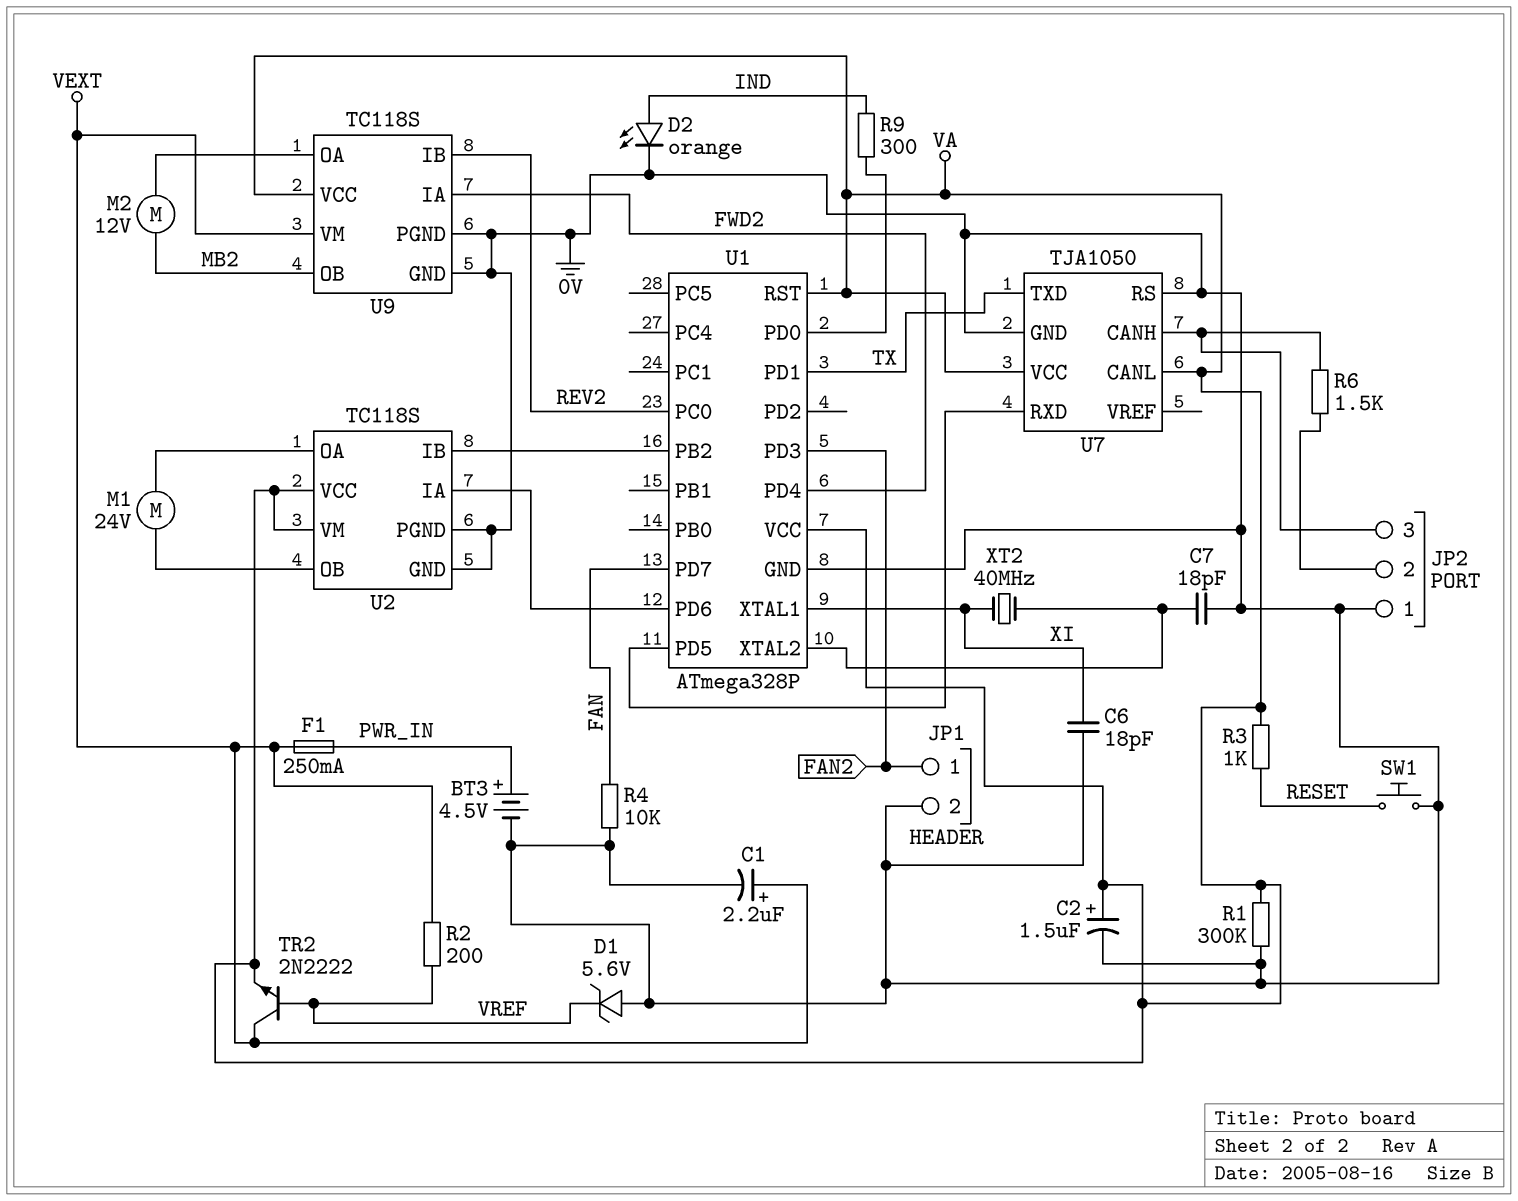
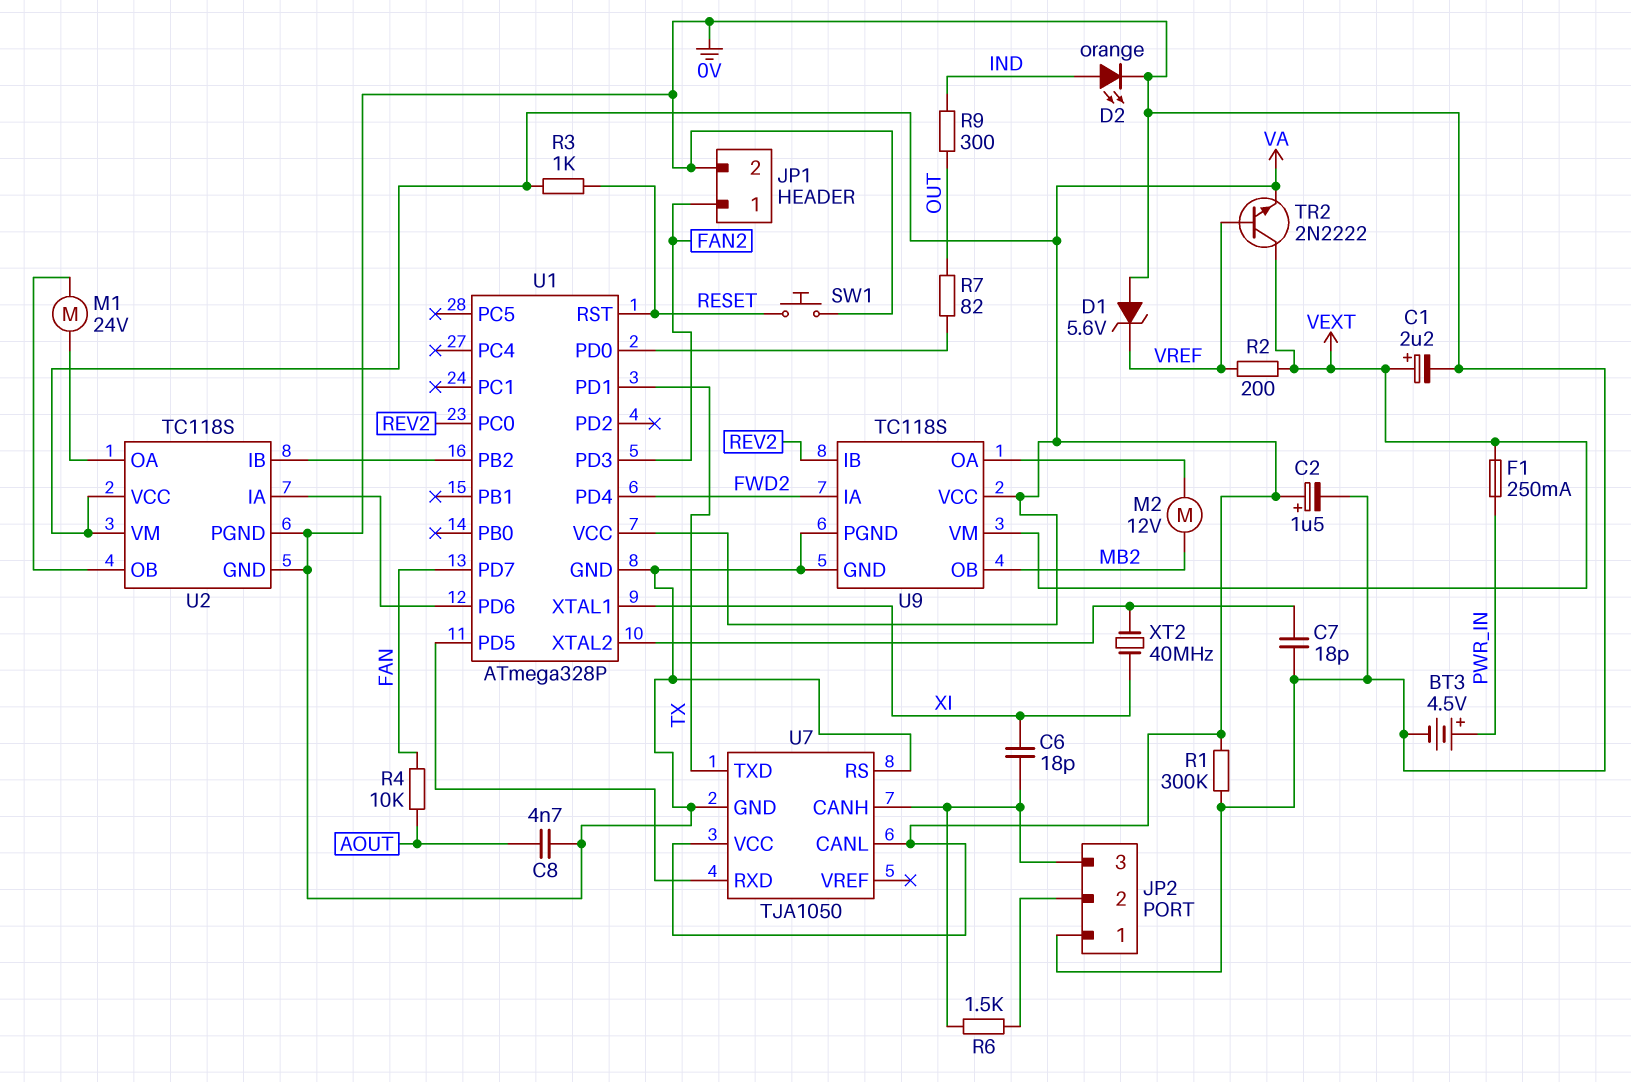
C6: 18pF (0V, XI) -> 18pF (JP2/3, XI)
C8: none -> 4.7nF (0V, AOUT)
R4: 10k (0V, FAN) -> 10k (AOUT, FAN)
R7: none -> 82 (OUT, U1/PD0)
R9: 300 (IND, U1/PD0) -> 300 (IND, OUT)
U1 pin RST: VA -> RESET

